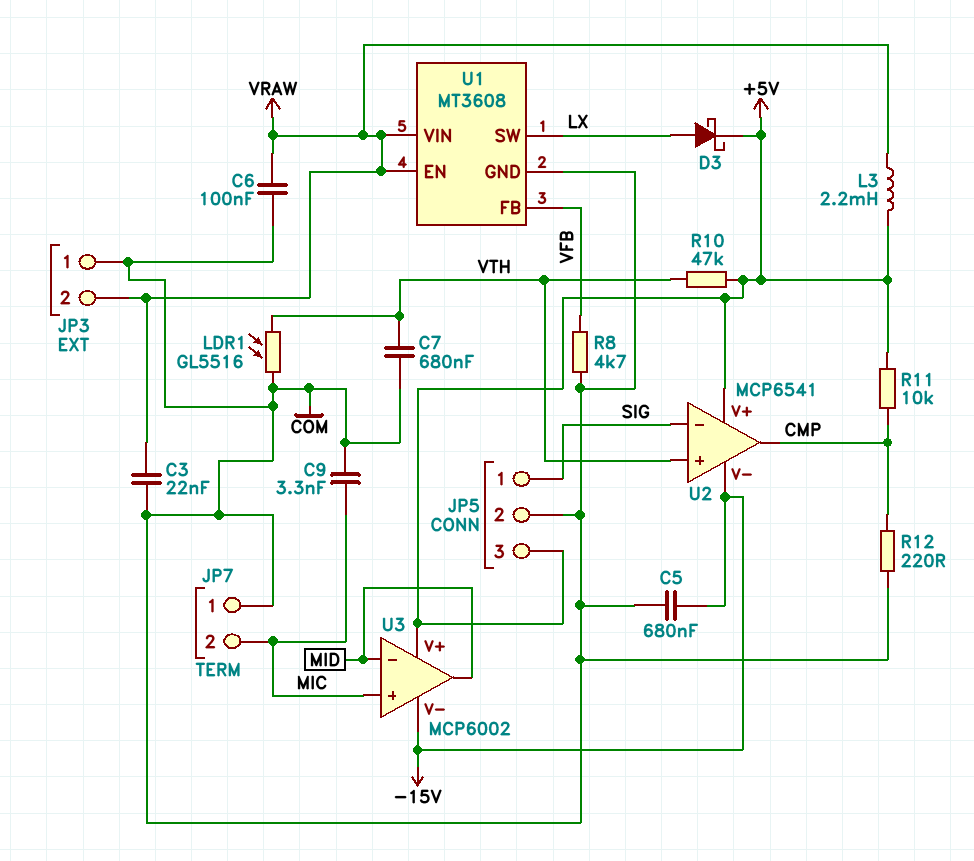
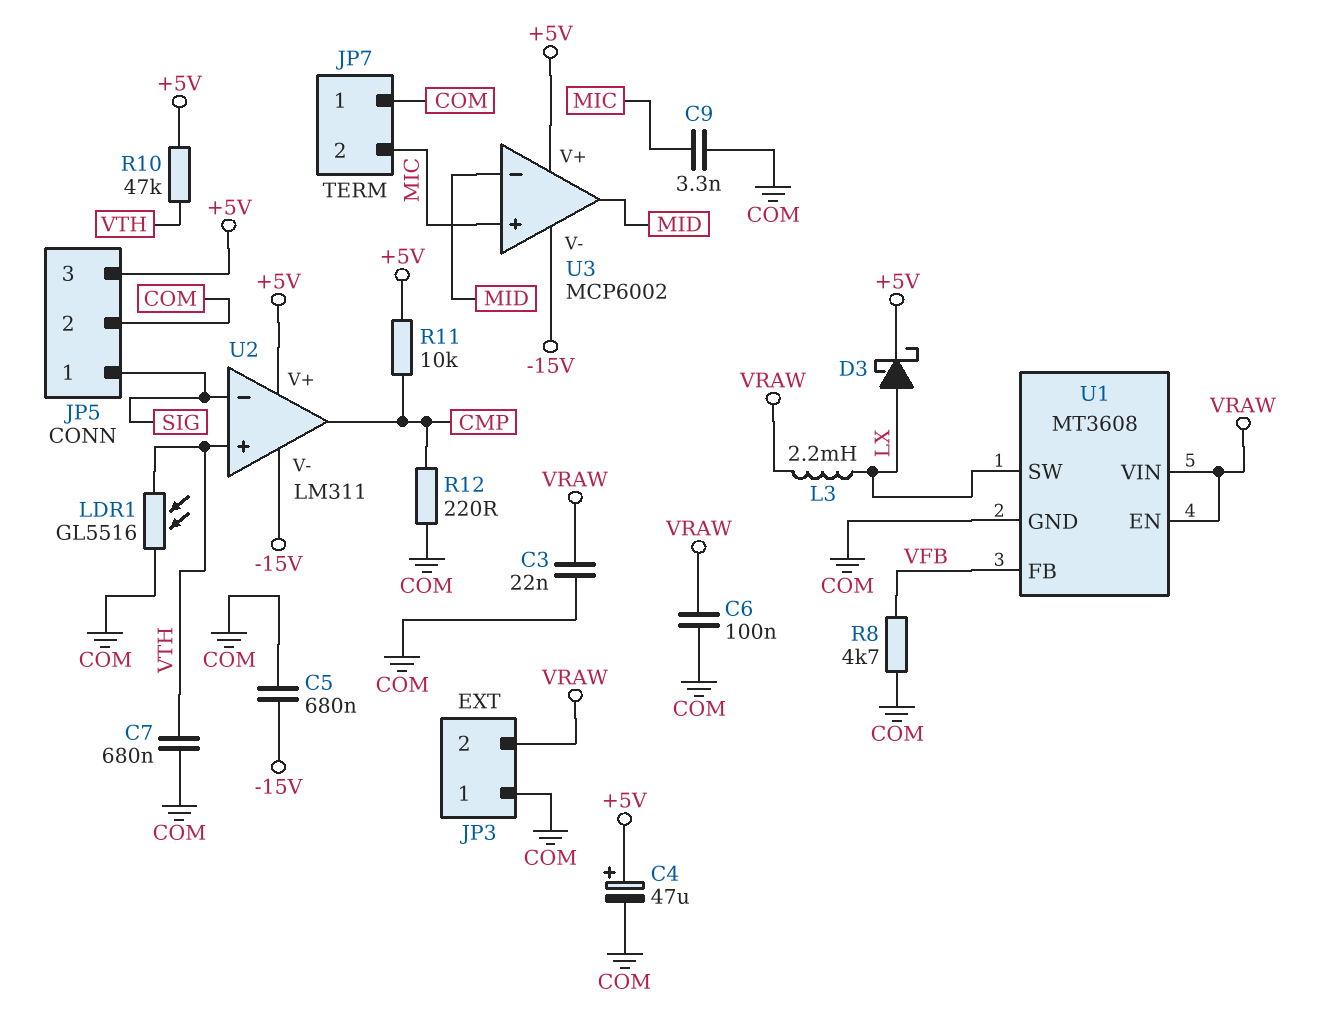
C4: none -> 47uF (plus +5V, minus COM)
L3: 2.2mH (+5V, VRAW) -> 2.2mH (LX, VRAW)
U2: MCP6541 -> LM311

